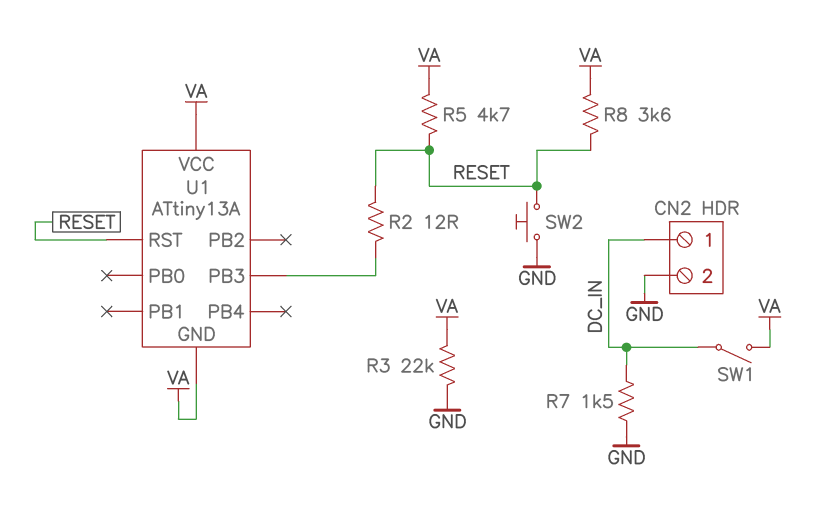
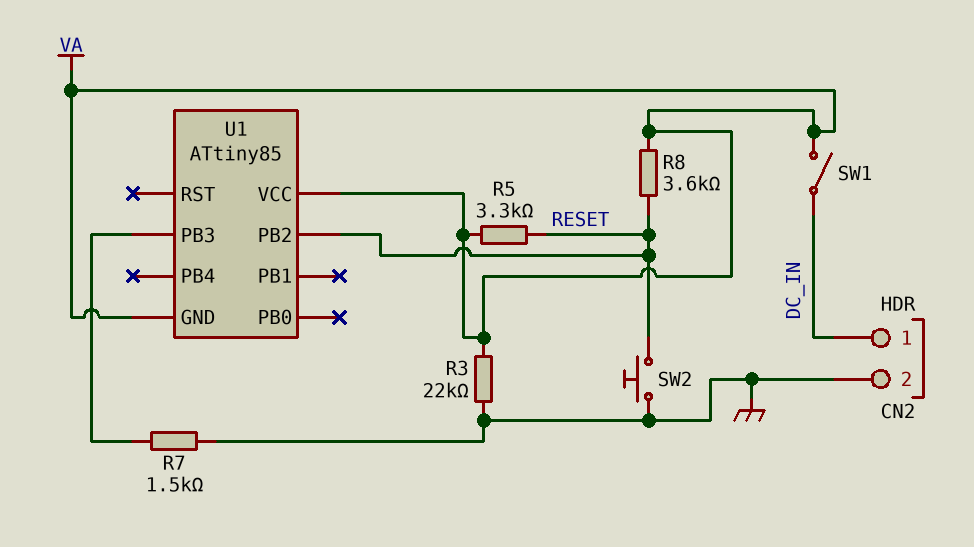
R2: 12 (RESET, U1/PB3) -> none
R5: 4.7k (RESET, VA) -> 3.3k (RESET, VA)
R7: 1.5k (DC_IN, GND) -> 1.5k (GND, U1/PB3)
U1: ATtiny13A -> ATtiny85
U1 pin PB2: none -> RESET
U1 pin RST: RESET -> none

